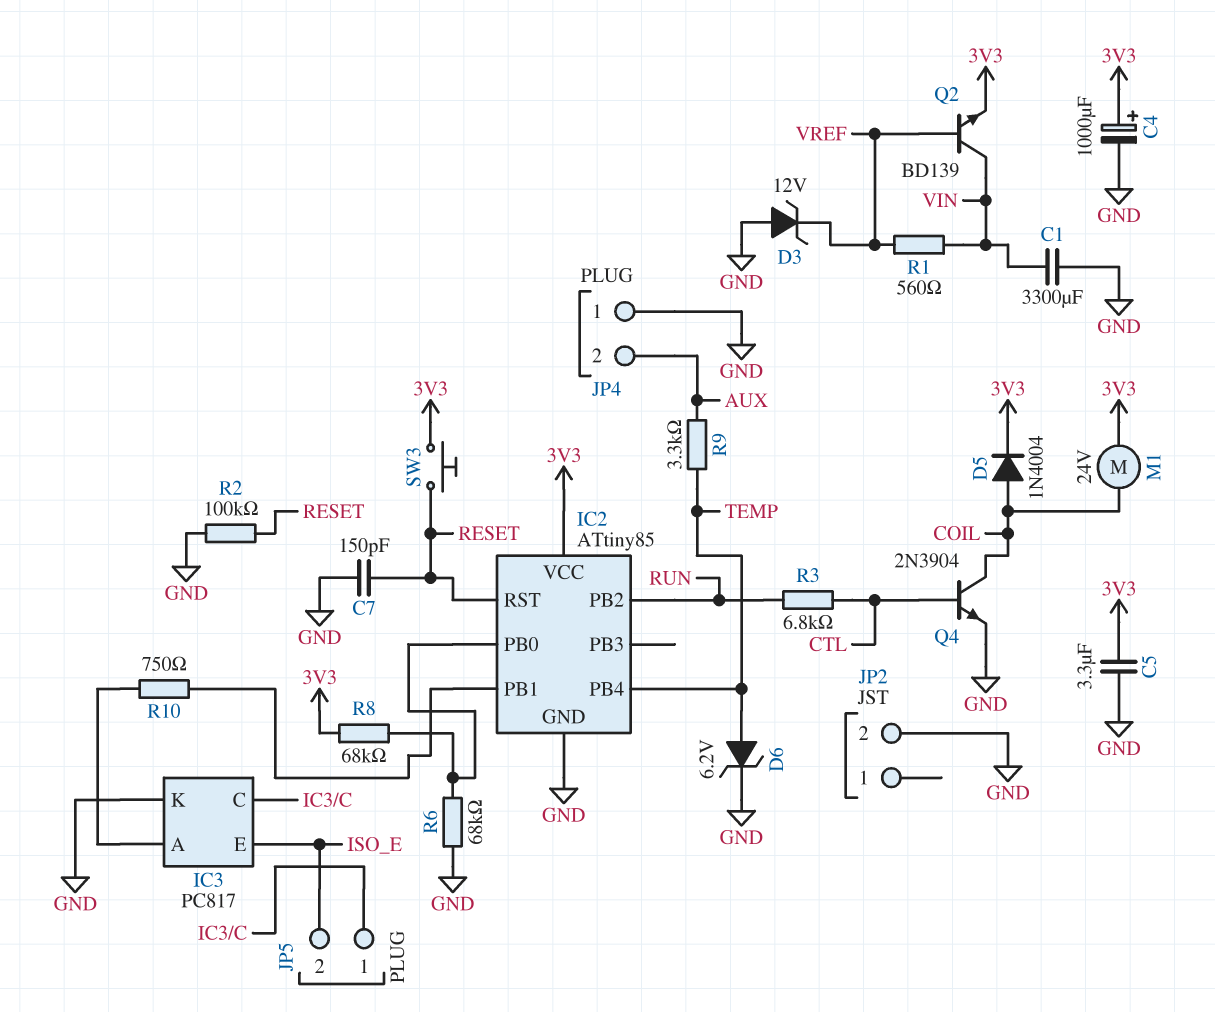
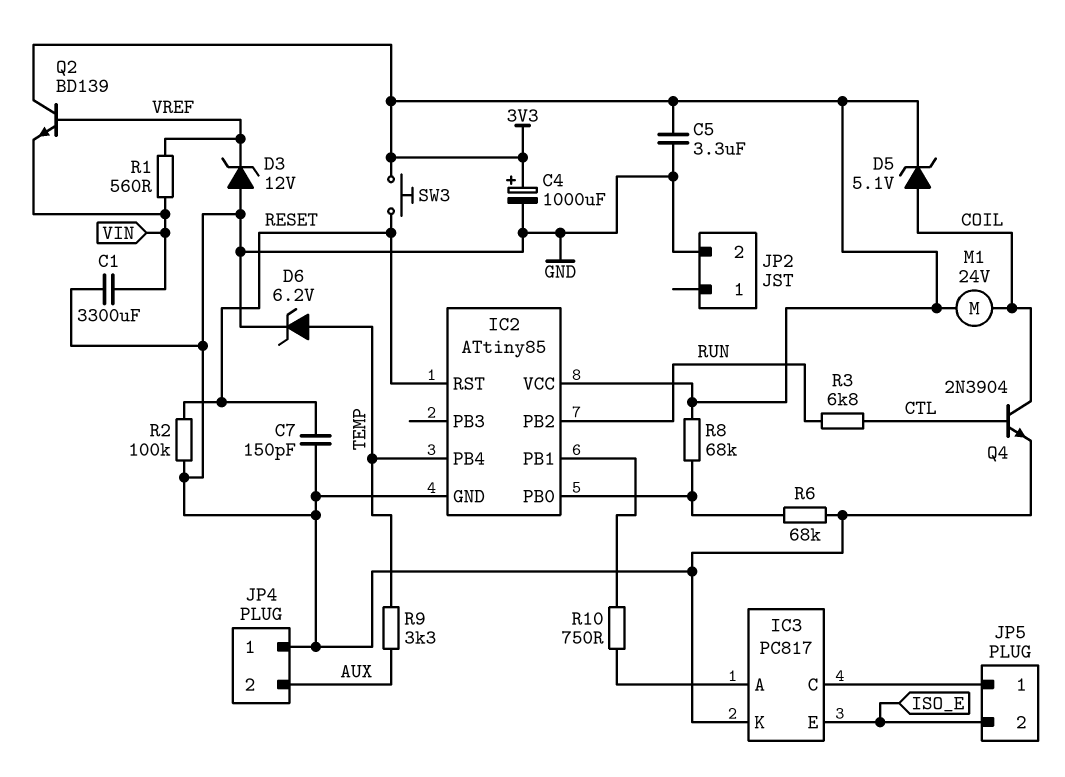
D5: diode 1N4004 (A COIL, K 3V3) -> zener 5.1V (A COIL, K 3V3)
Q2: NPN BD139 (B VREF, C VIN, E 3V3) -> NPN BD139 (B VREF, C 3V3, E VIN)

